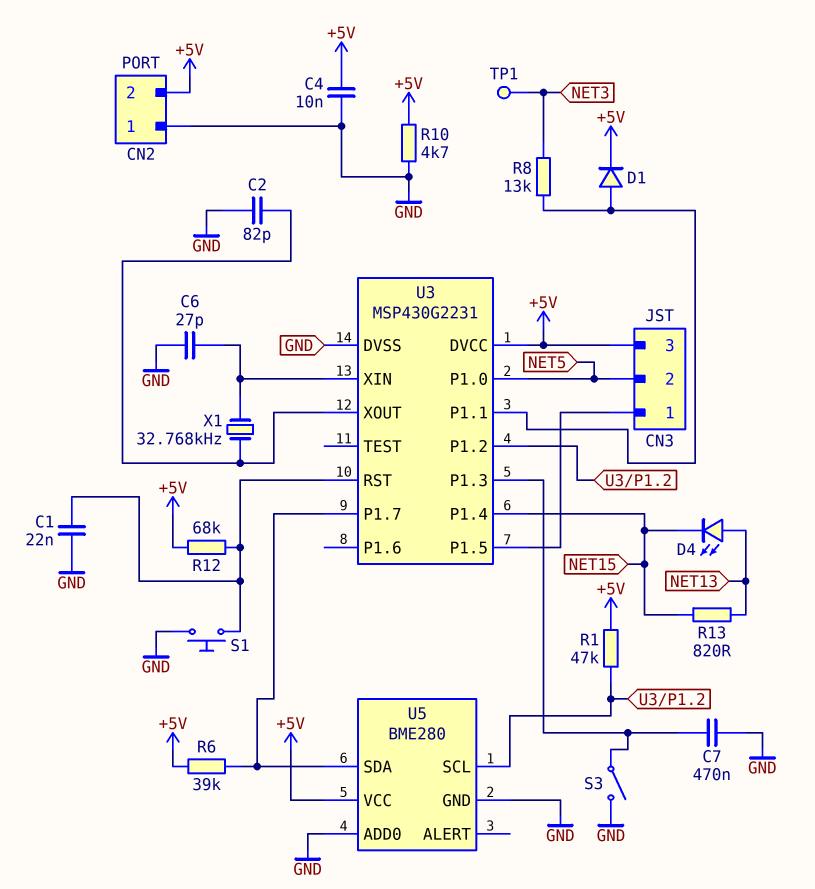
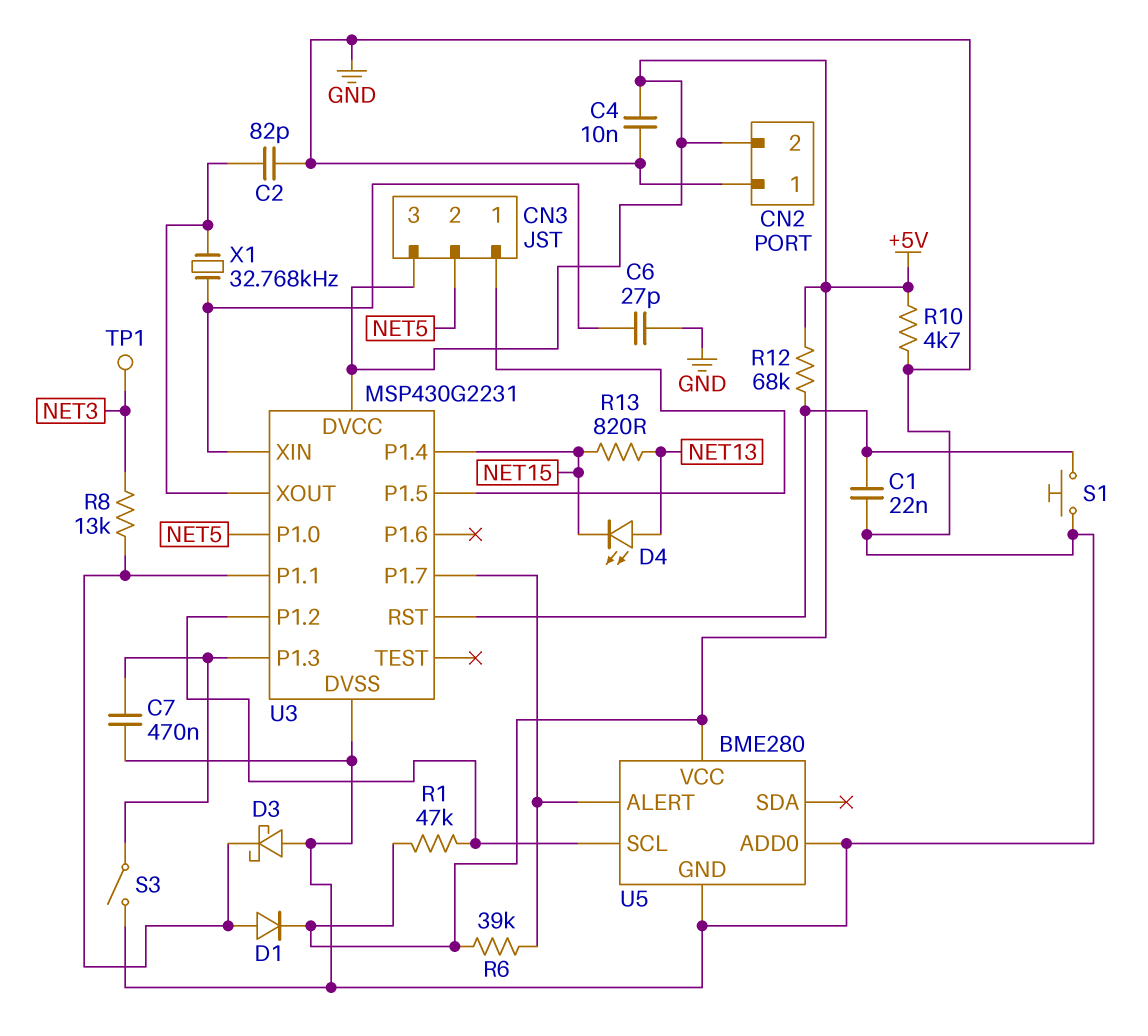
D3: none -> schottky (A GND, K U3/P1.1)
U5 pin ALERT: none -> U3/P1.7
U5 pin SDA: U3/P1.7 -> none

